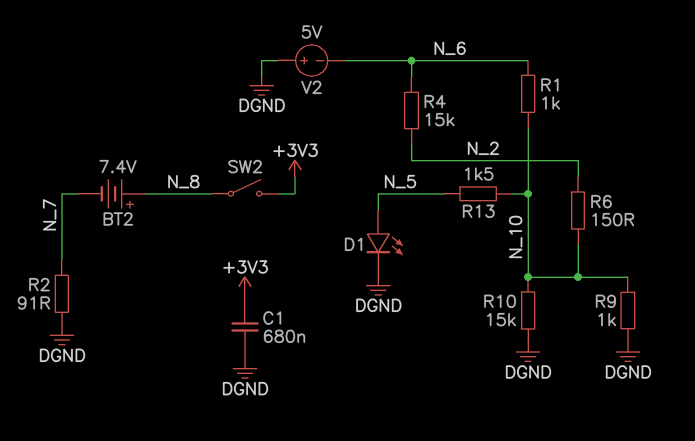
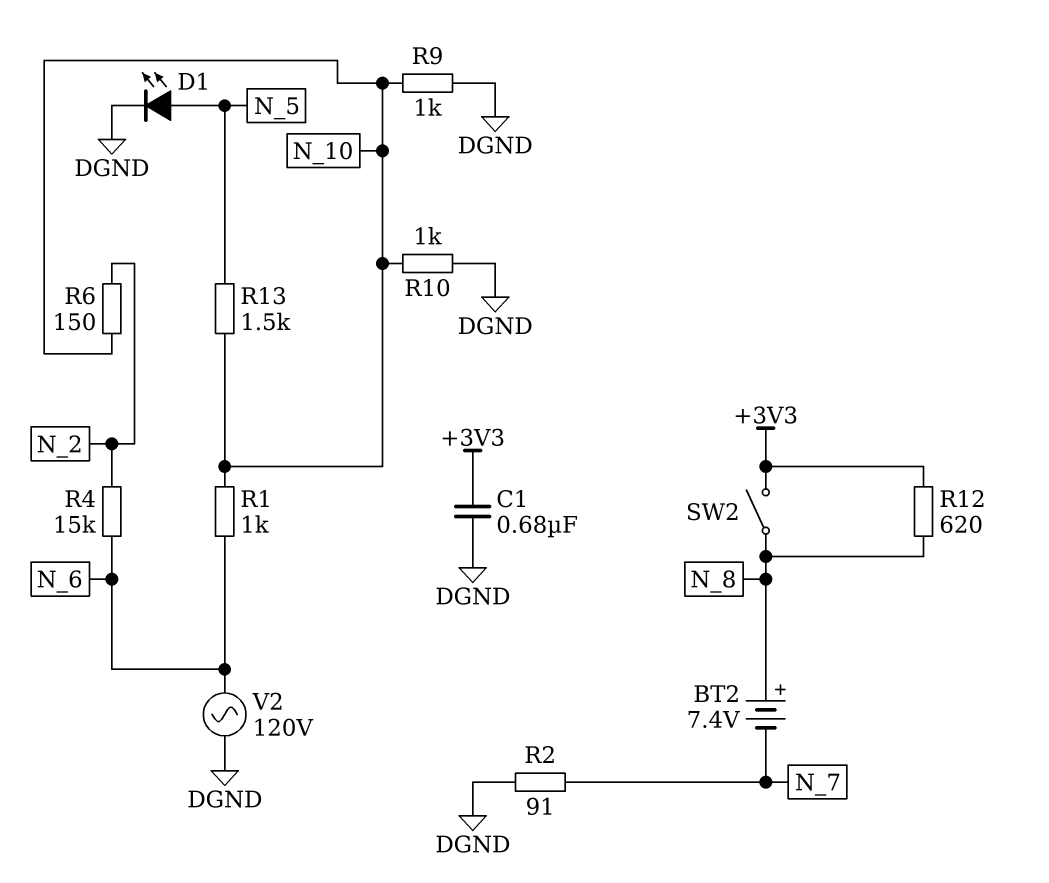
R10: 15k (DGND, N_10) -> 1k (DGND, N_10)
R12: none -> 620 (+3V3, N_8)
V2: 5V (plus DGND, minus N_6) -> AC 120V (DGND, N_6)

